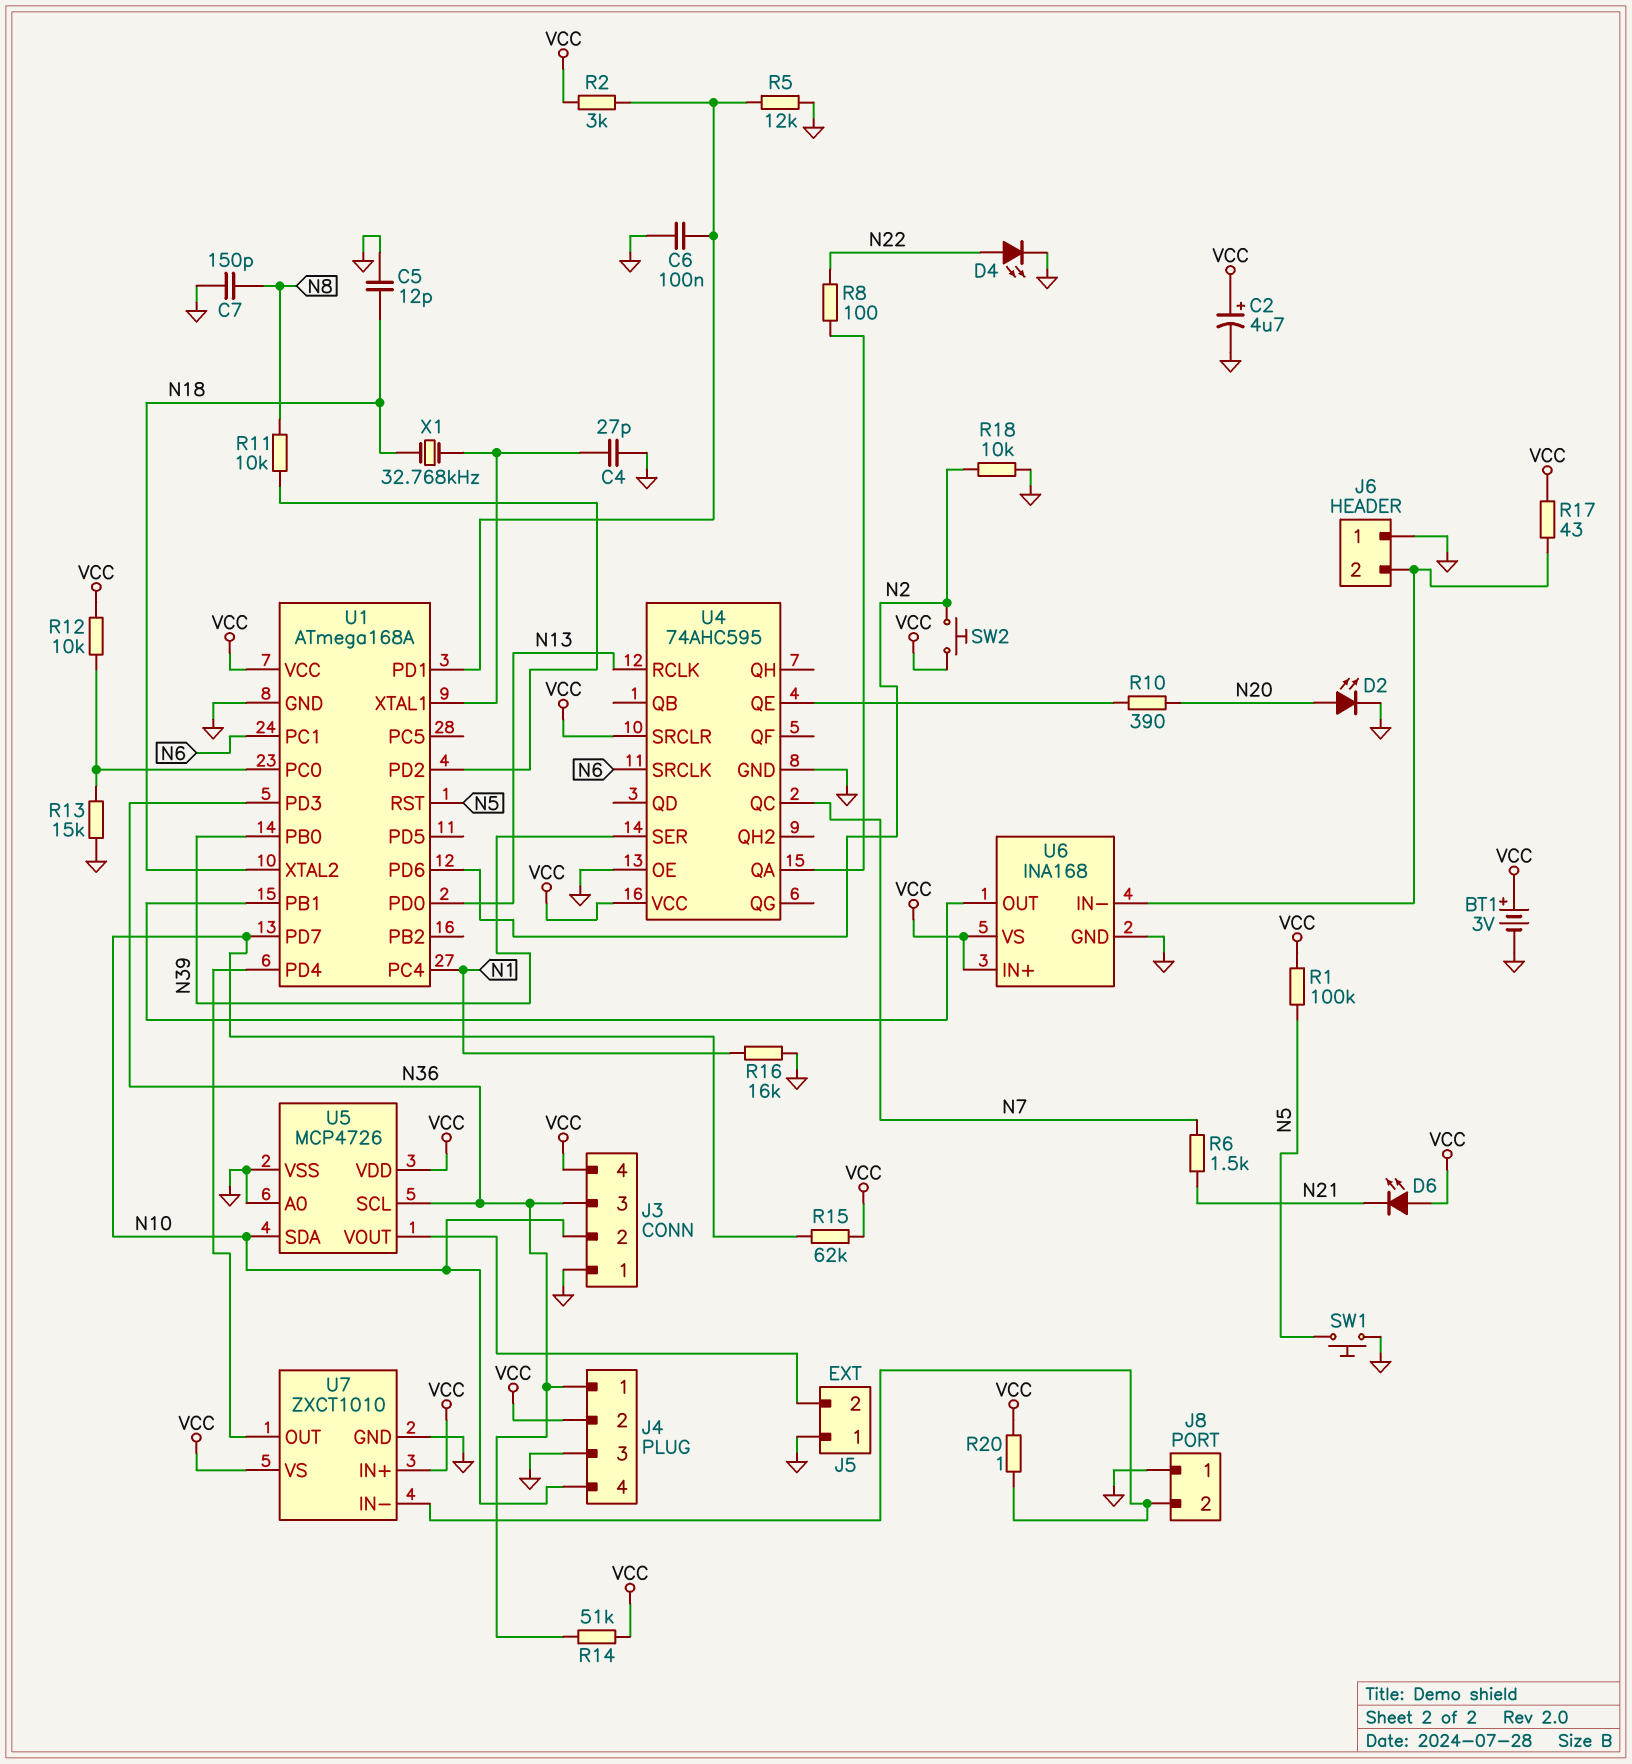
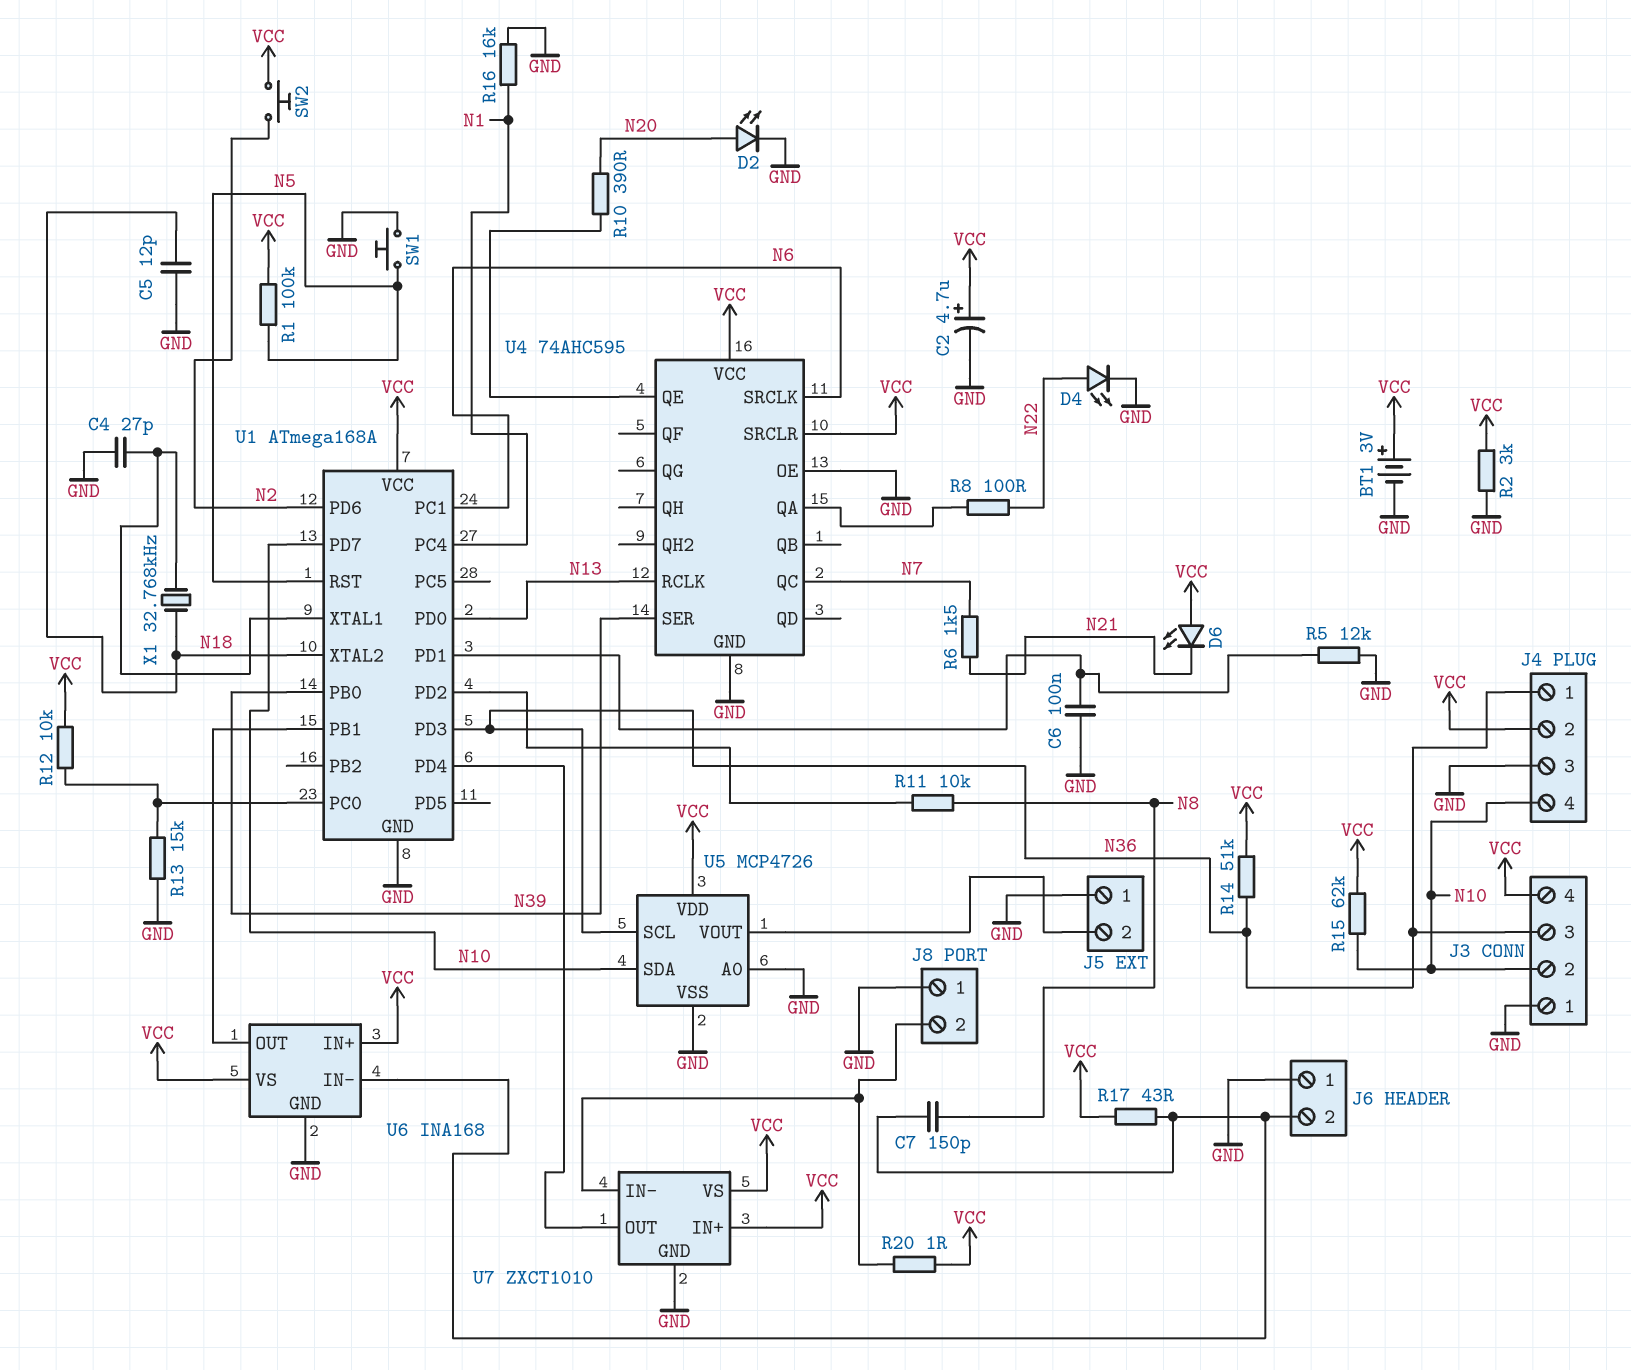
C7: 150pF (GND, N8) -> 150pF (J6/2, N8)
R2: 3k (U1/PD1, VCC) -> 3k (GND, VCC)
R18: 10k (GND, N2) -> none

